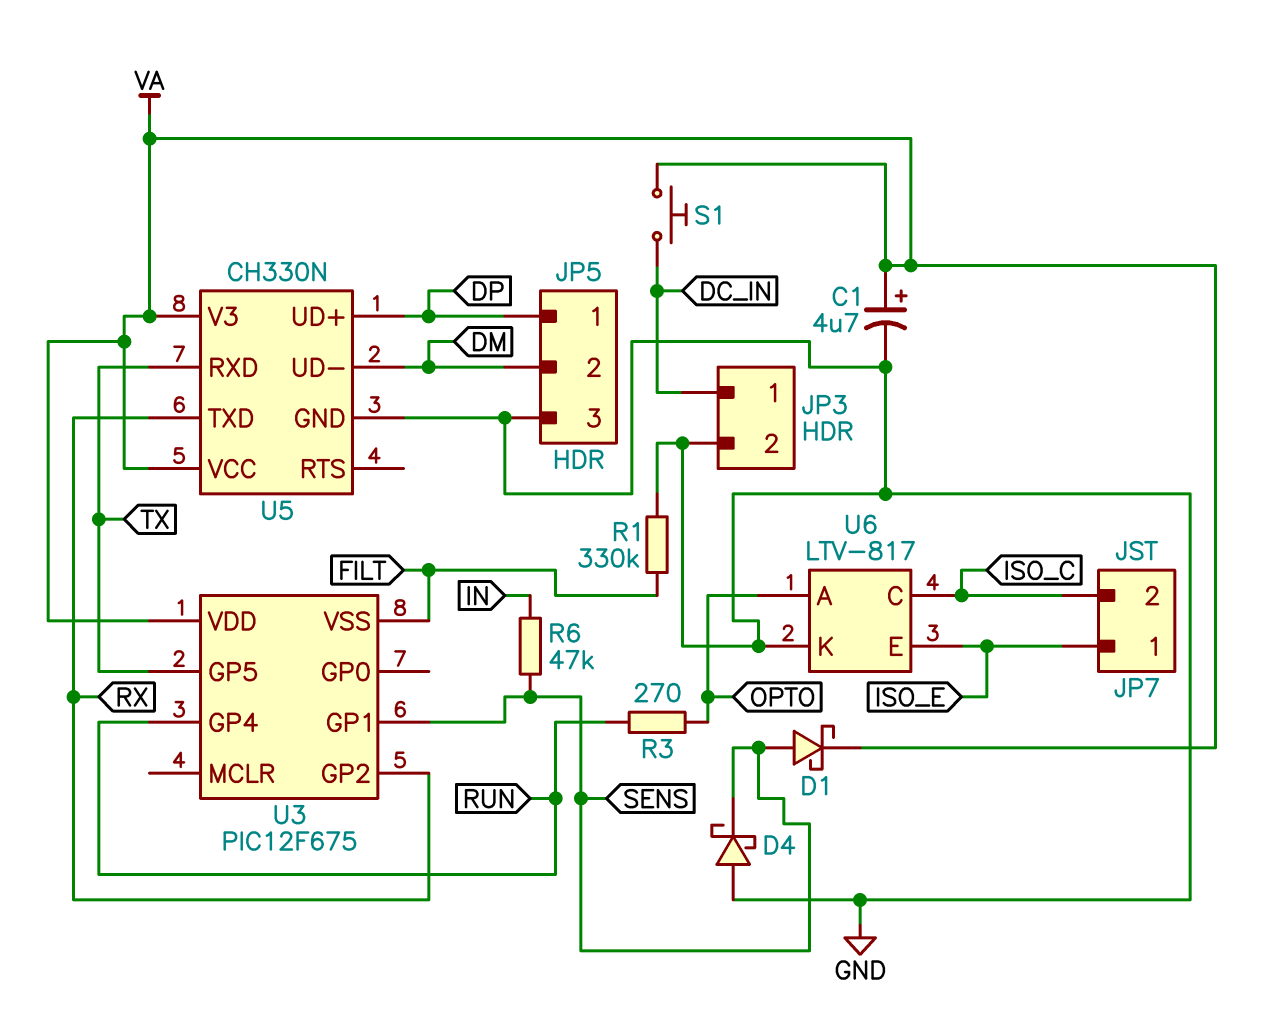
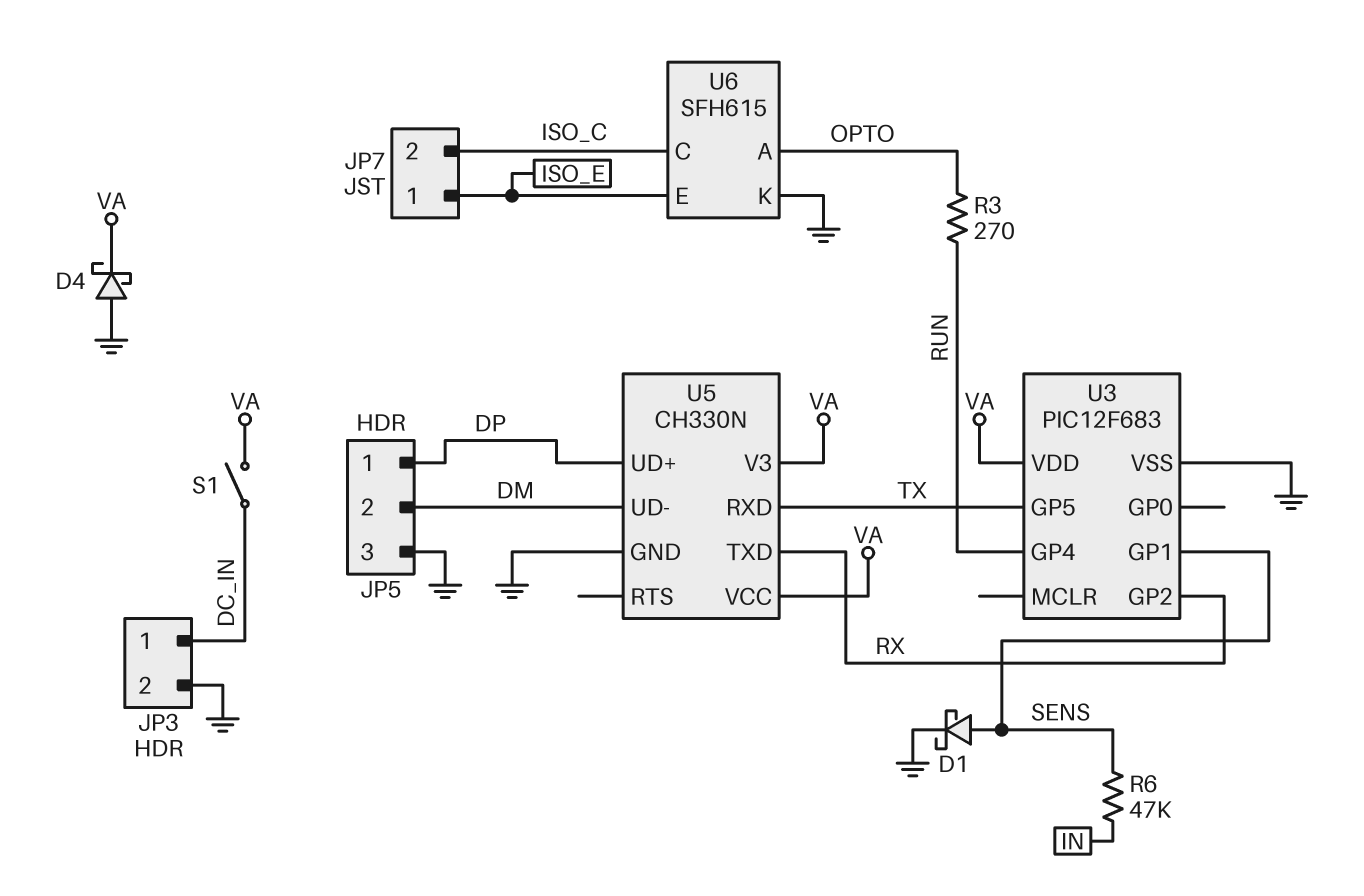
C1: 4.7uF (plus VA, minus GND) -> none
D1: schottky (A SENS, K VA) -> schottky (A SENS, K GND)
D4: schottky (A GND, K SENS) -> schottky (A GND, K VA)
R1: 330k (FILT, GND) -> none
S1: button (DC_IN, VA) -> switch (DC_IN, VA)
U3: PIC12F675 -> PIC12F683
U3 pin VSS: FILT -> GND
U6: LTV-817 -> SFH615

